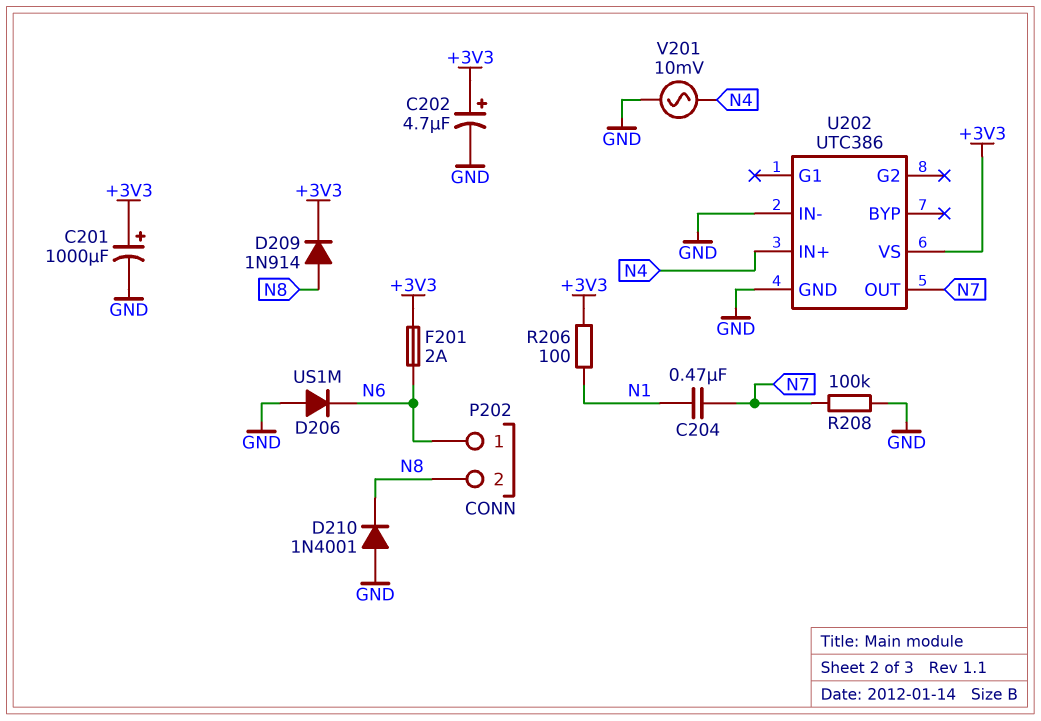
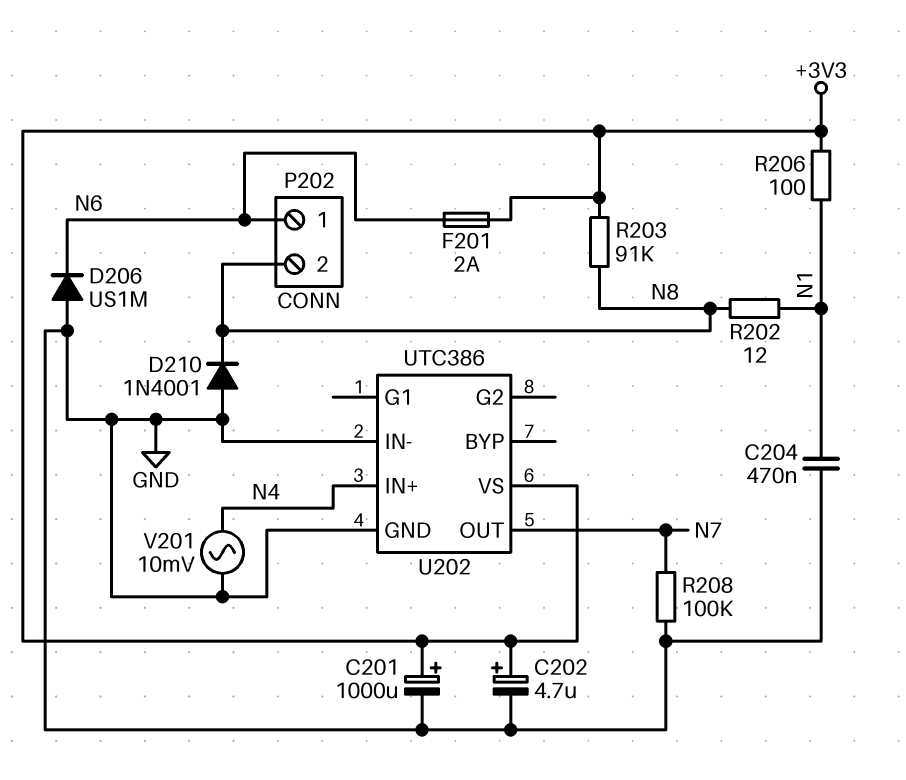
C204: 470nF (N1, N7) -> 470nF (GND, N1)
D209: diode 1N914 (A N8, K +3V3) -> none
R202: none -> 12 (N1, N8)
R203: none -> 91k (+3V3, N8)

